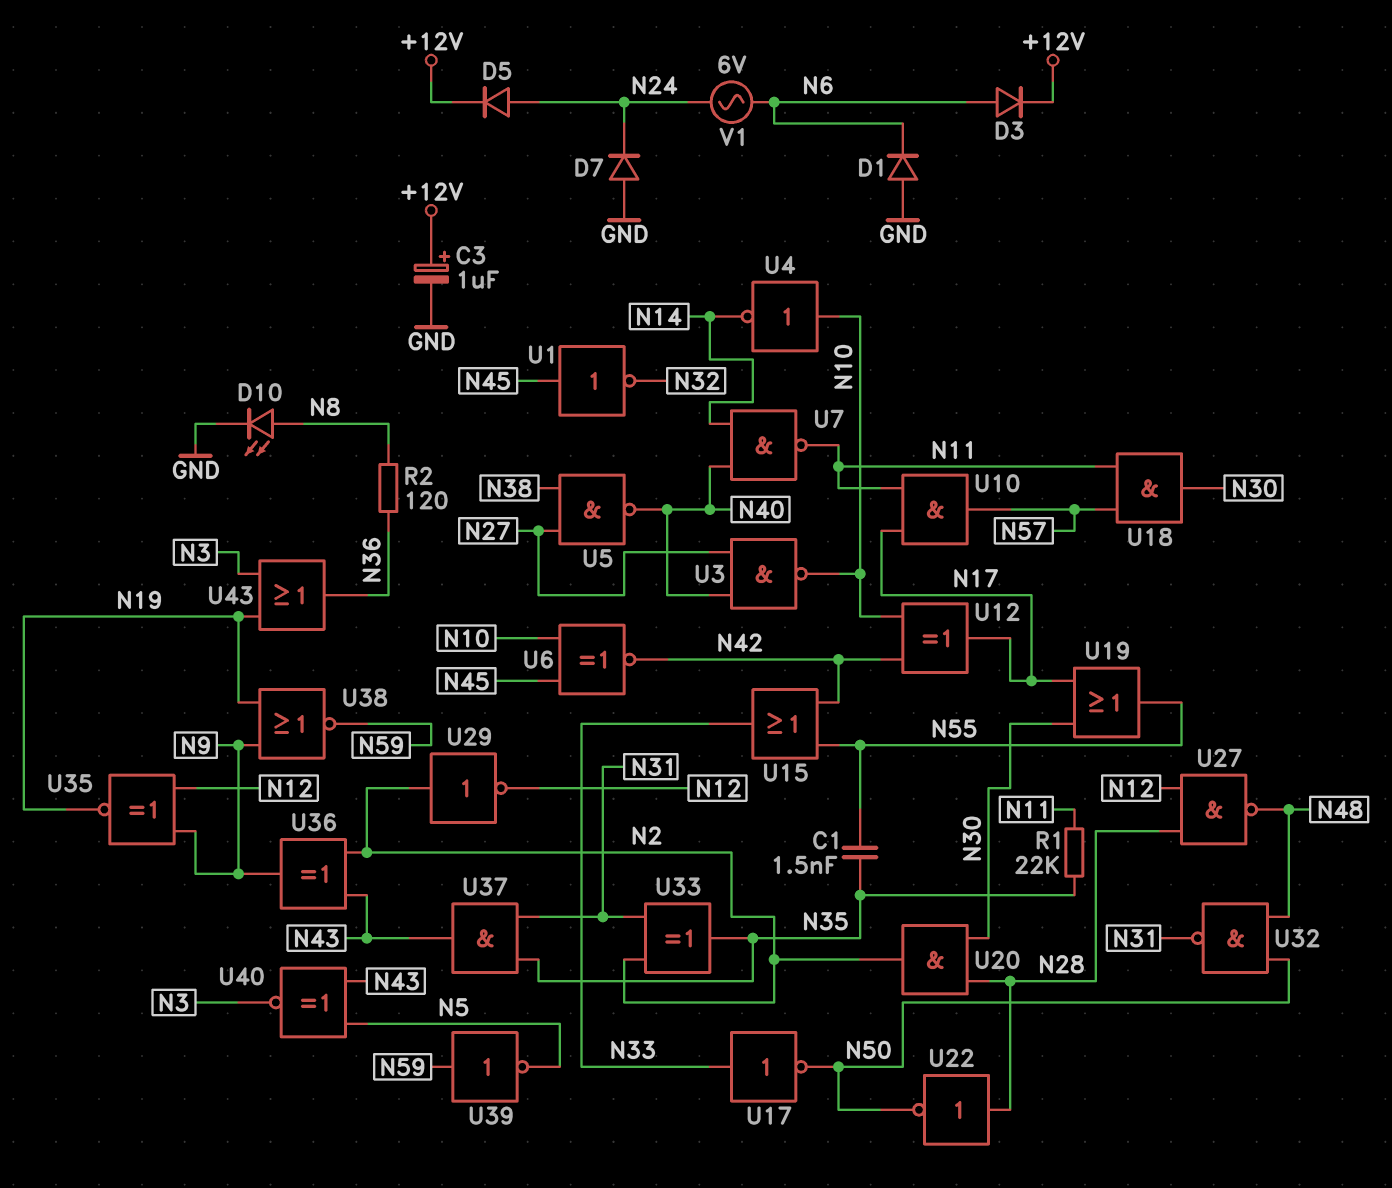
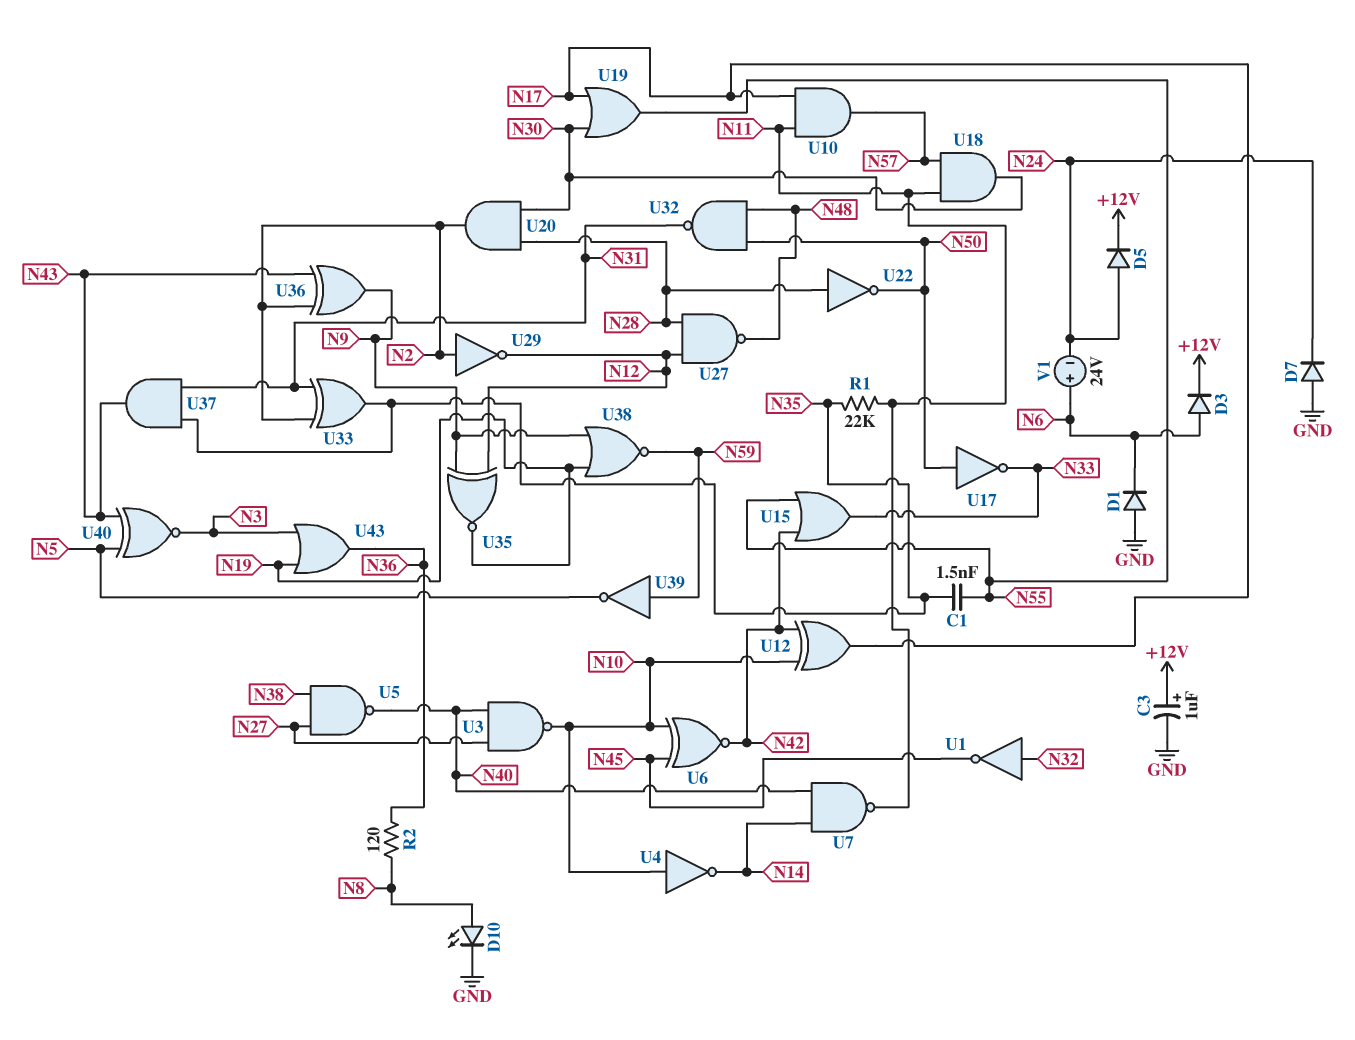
U1: NOT (in N45, out N32) -> NOT (in N32, out N45)
U17: NOT (in N33, out N50) -> NOT (in N50, out N33)
V1: AC 6V (N6, N24) -> 24V (plus N6, minus N24)

